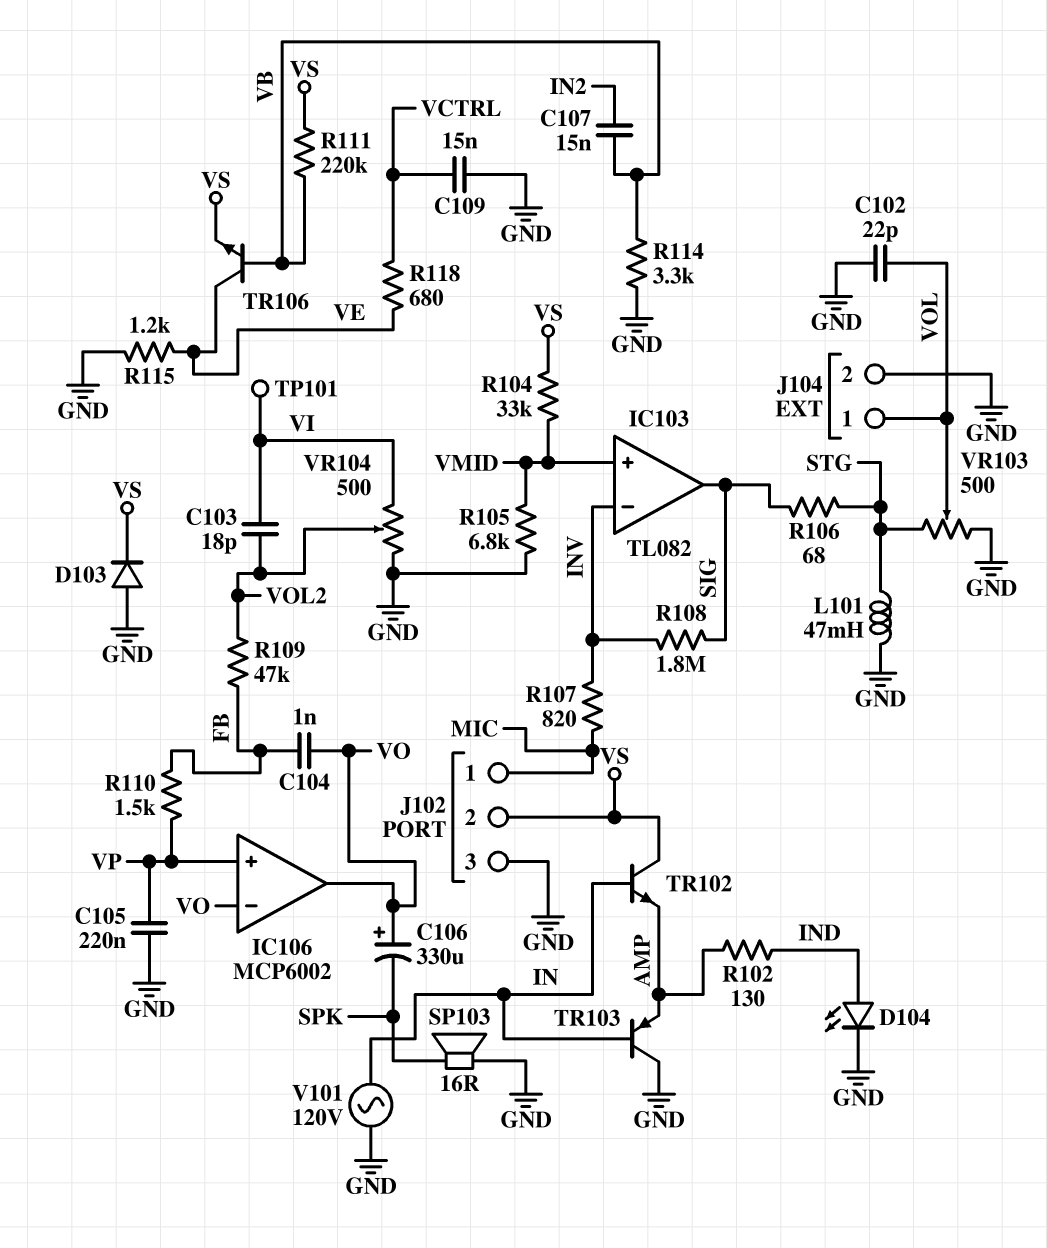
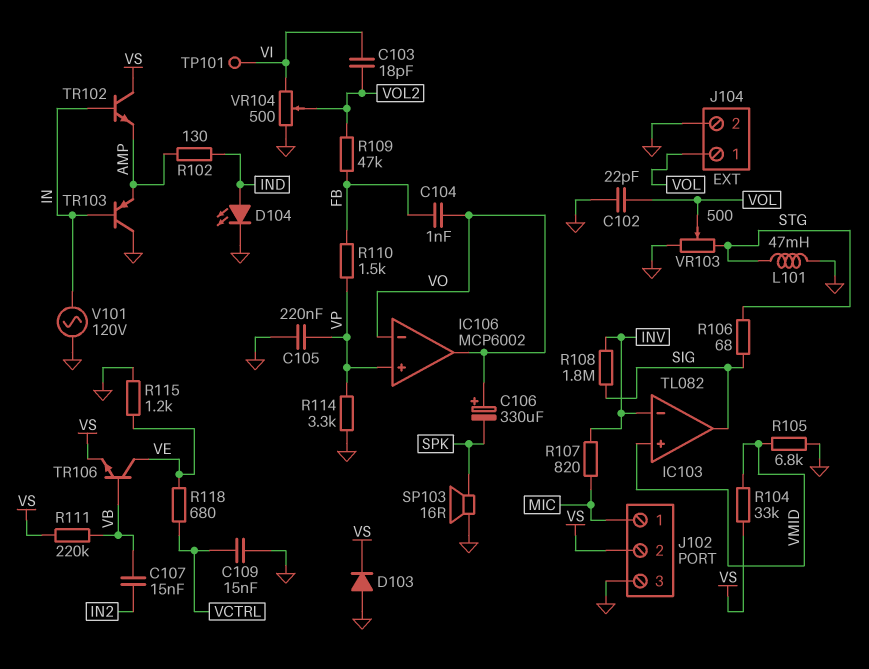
R114: 3.3k (GND, VB) -> 3.3k (GND, VP)

